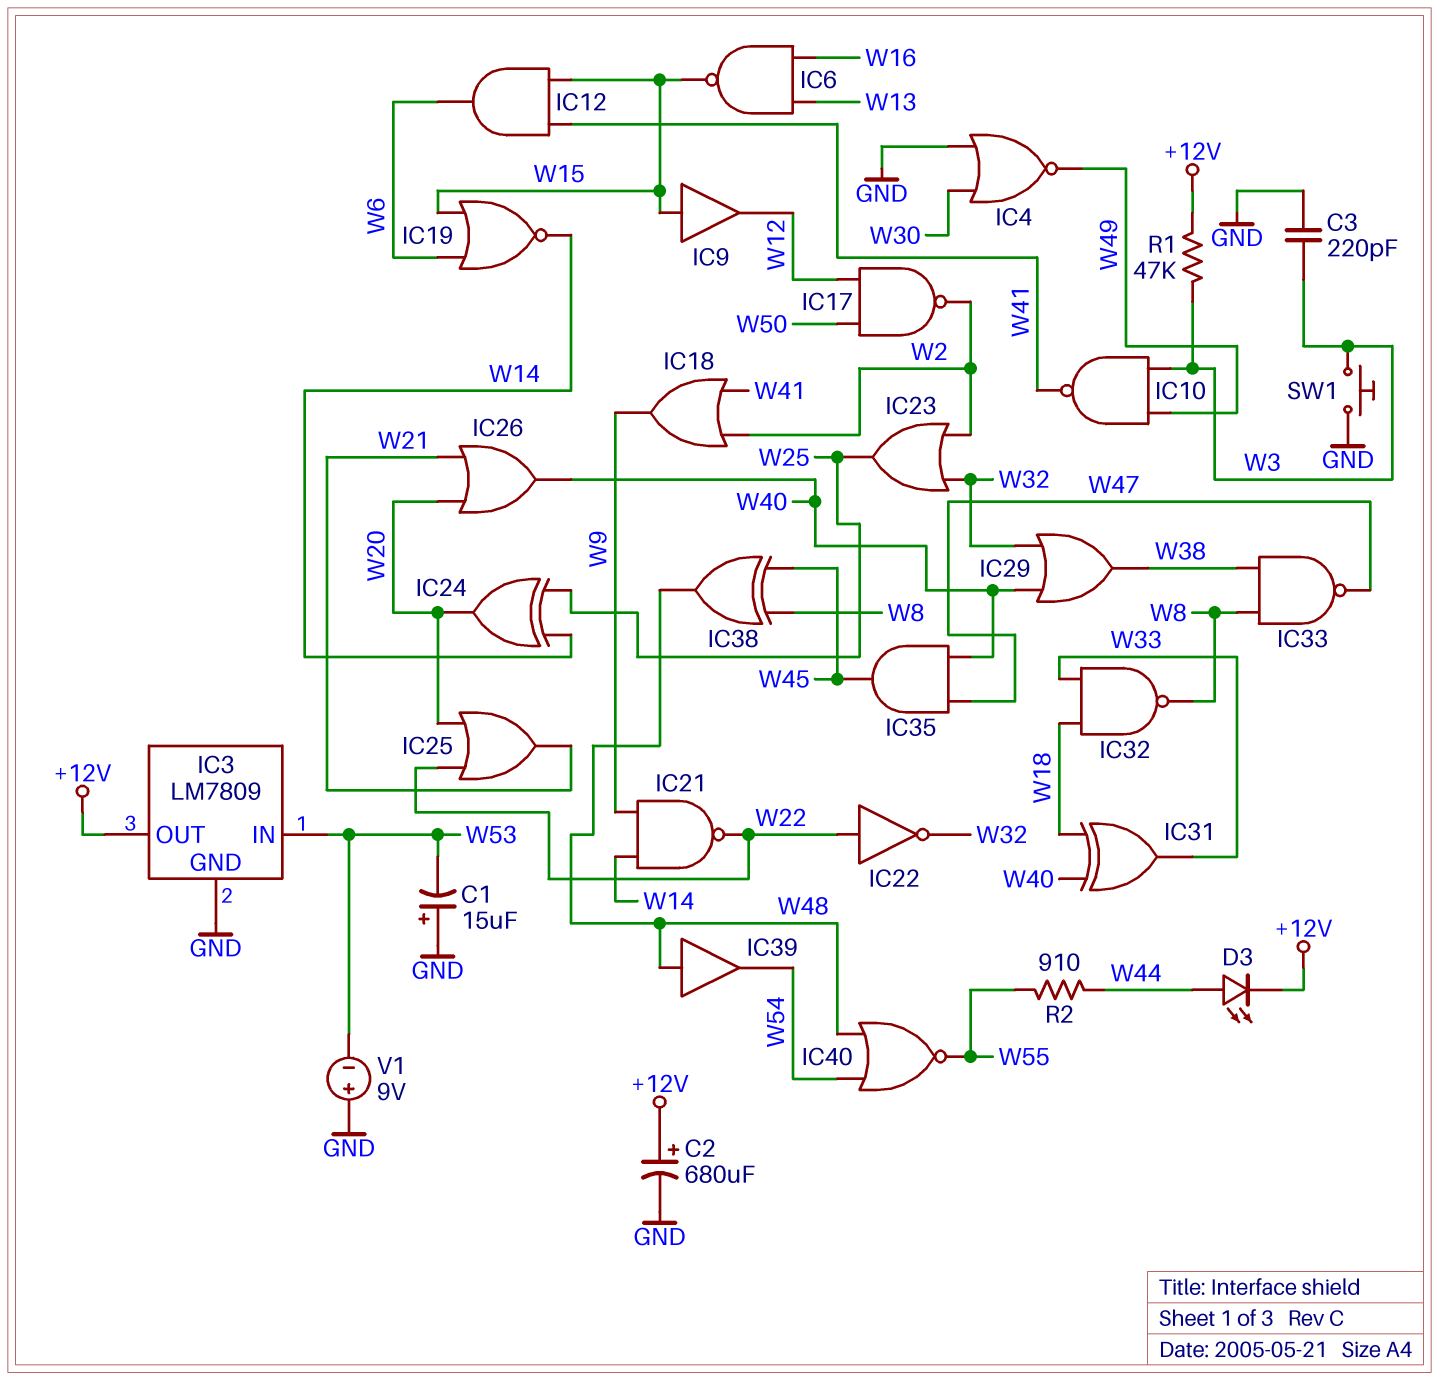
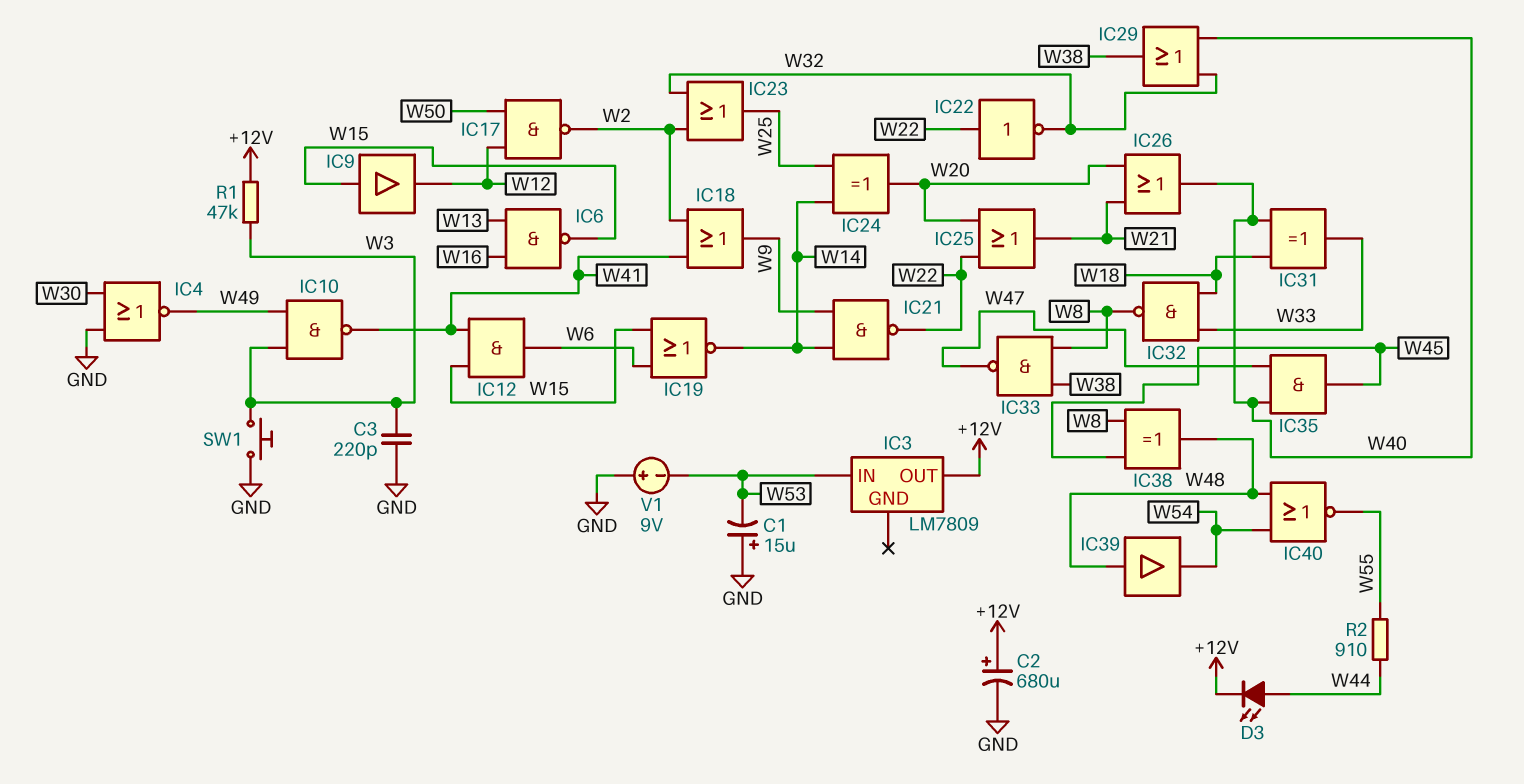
IC3 pin GND: GND -> none

